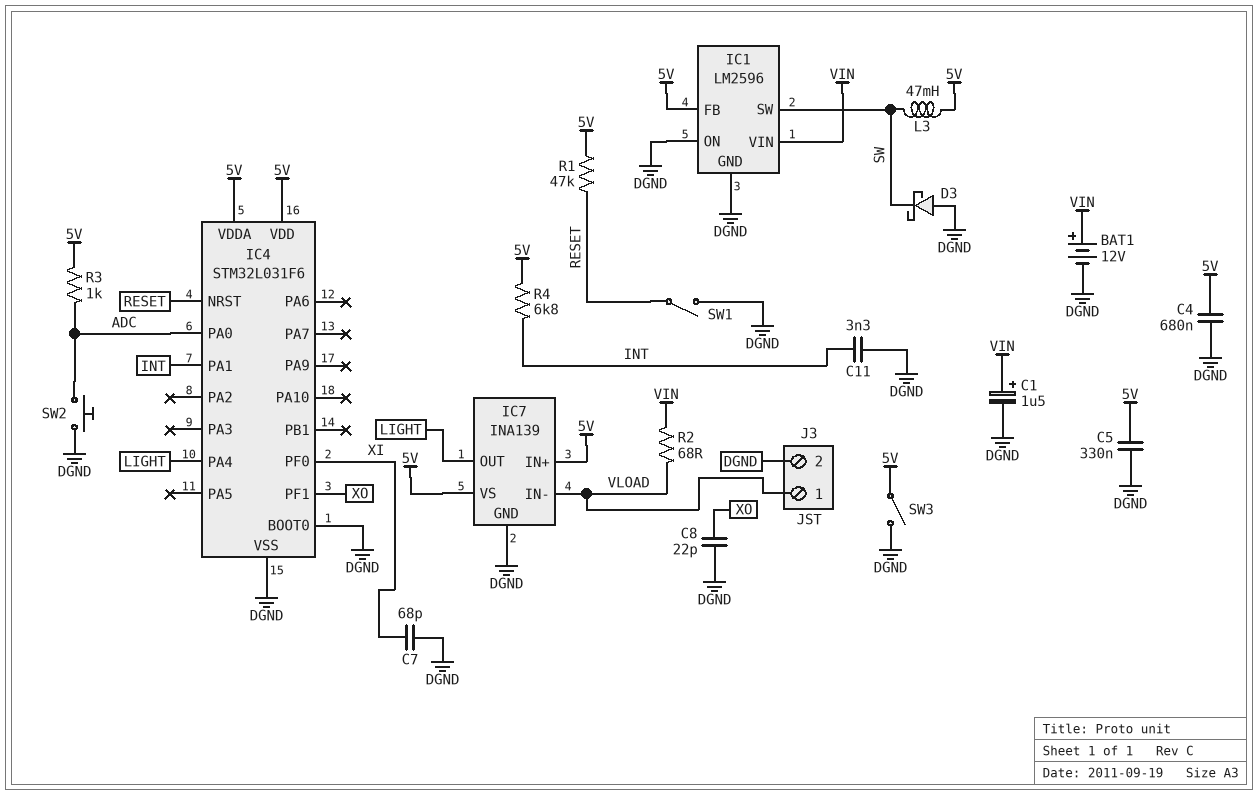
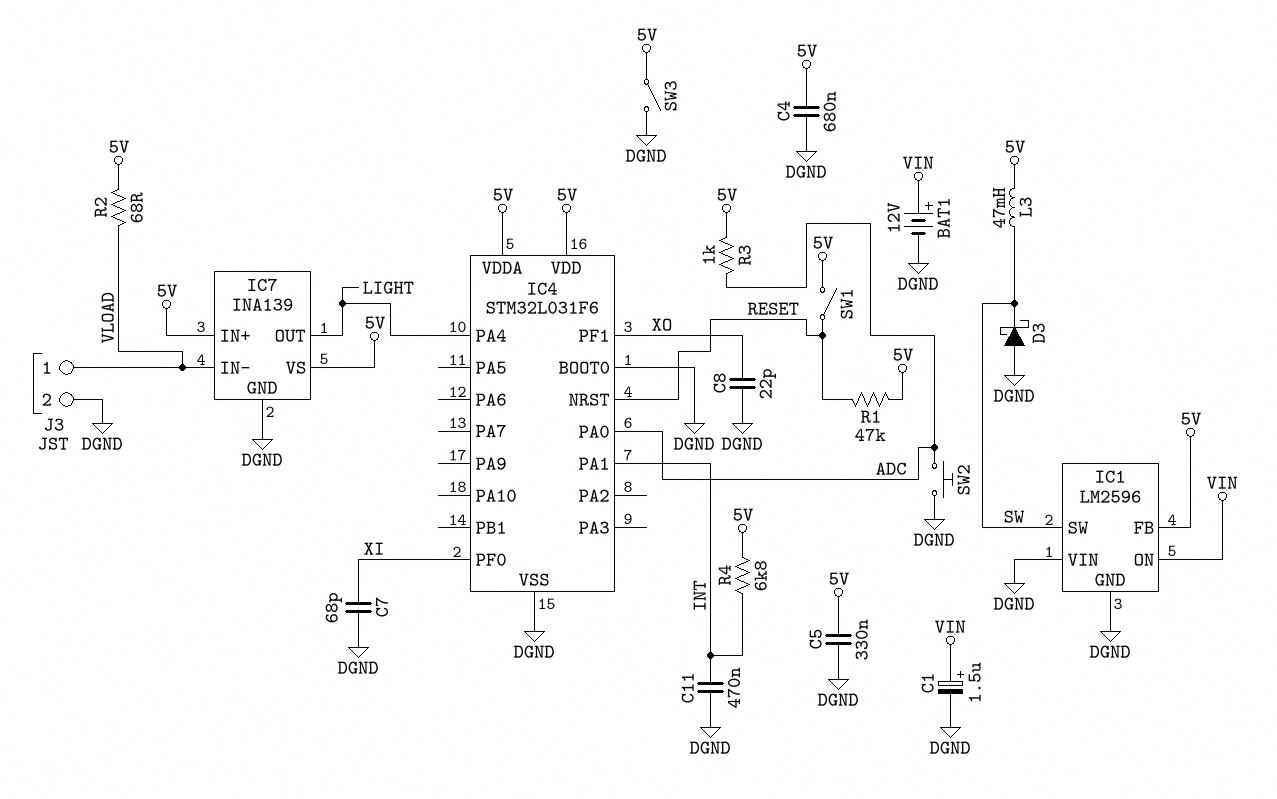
C11: 3.3nF (DGND, INT) -> 470nF (DGND, INT)
IC1 pin ON: DGND -> VIN
IC1 pin VIN: VIN -> DGND
R2: 68 (VIN, VLOAD) -> 68 (5V, VLOAD)
SW1: switch (DGND, RESET) -> switch (5V, RESET)

